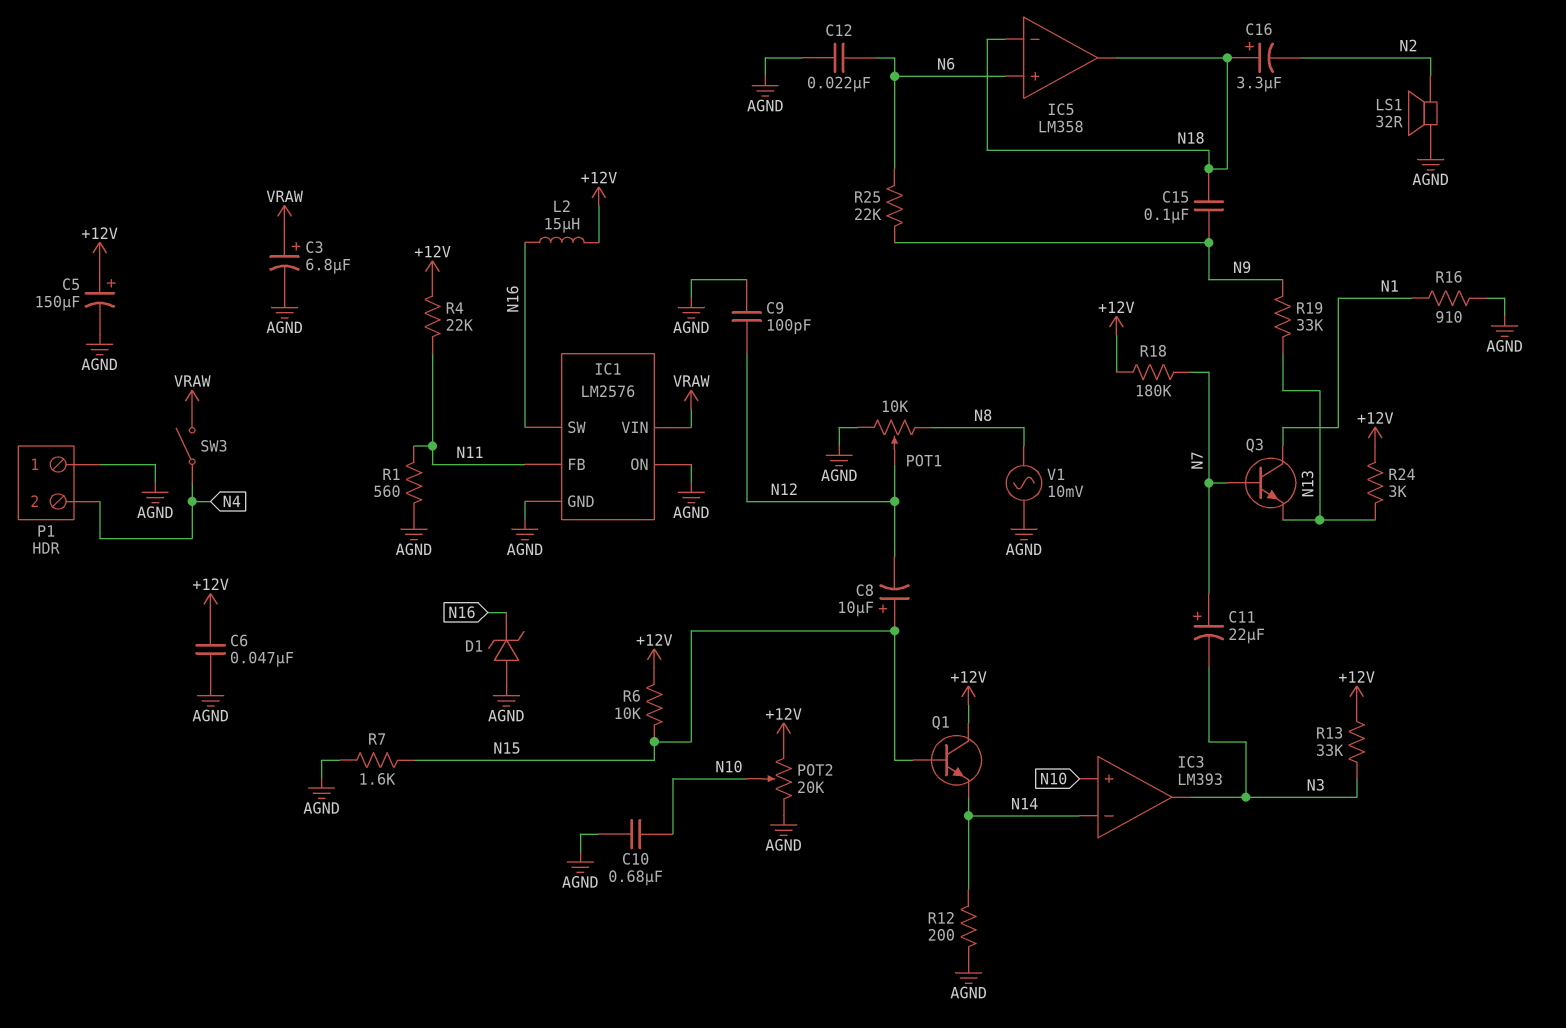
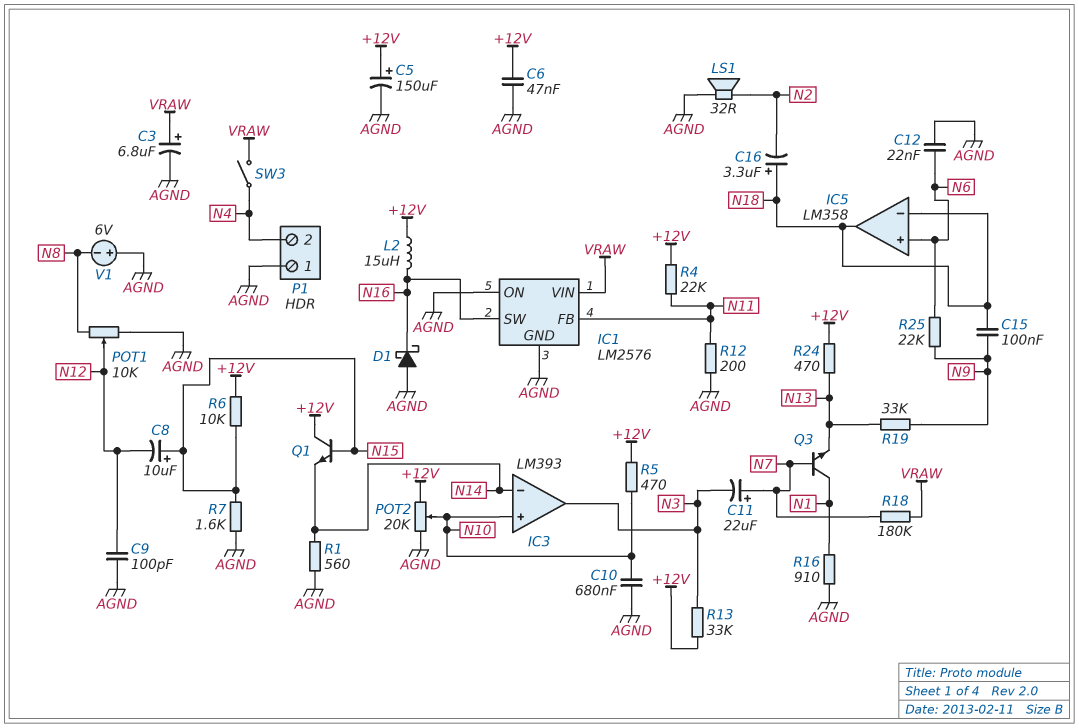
D1: zener (A AGND, K N16) -> schottky (A AGND, K N16)
R1: 560 (AGND, N11) -> 560 (AGND, N14)
R5: none -> 470 (+12V, N10)
R12: 200 (AGND, N14) -> 200 (AGND, N11)
R18: 180k (+12V, N7) -> 180k (N7, VRAW)
R24: 3k (+12V, N13) -> 470 (+12V, N13)
V1: AC 10mV (AGND, N8) -> 6V (plus AGND, minus N8)

